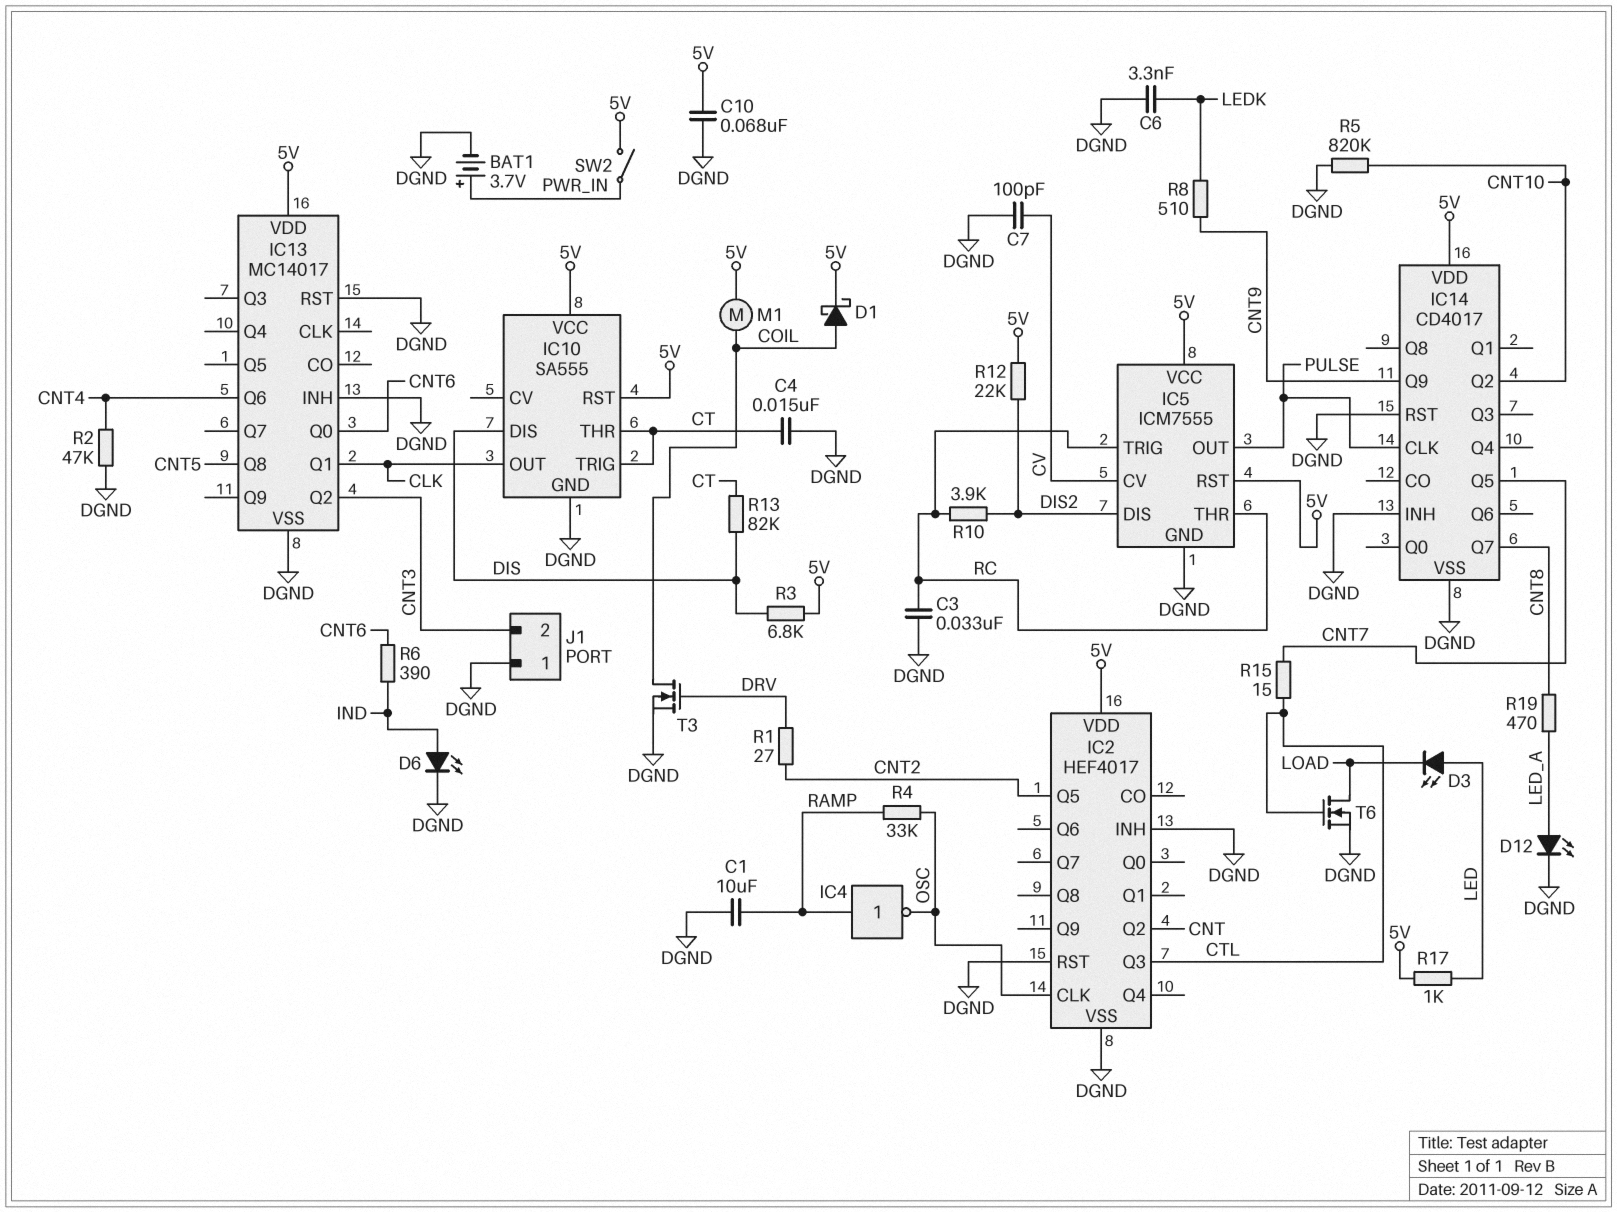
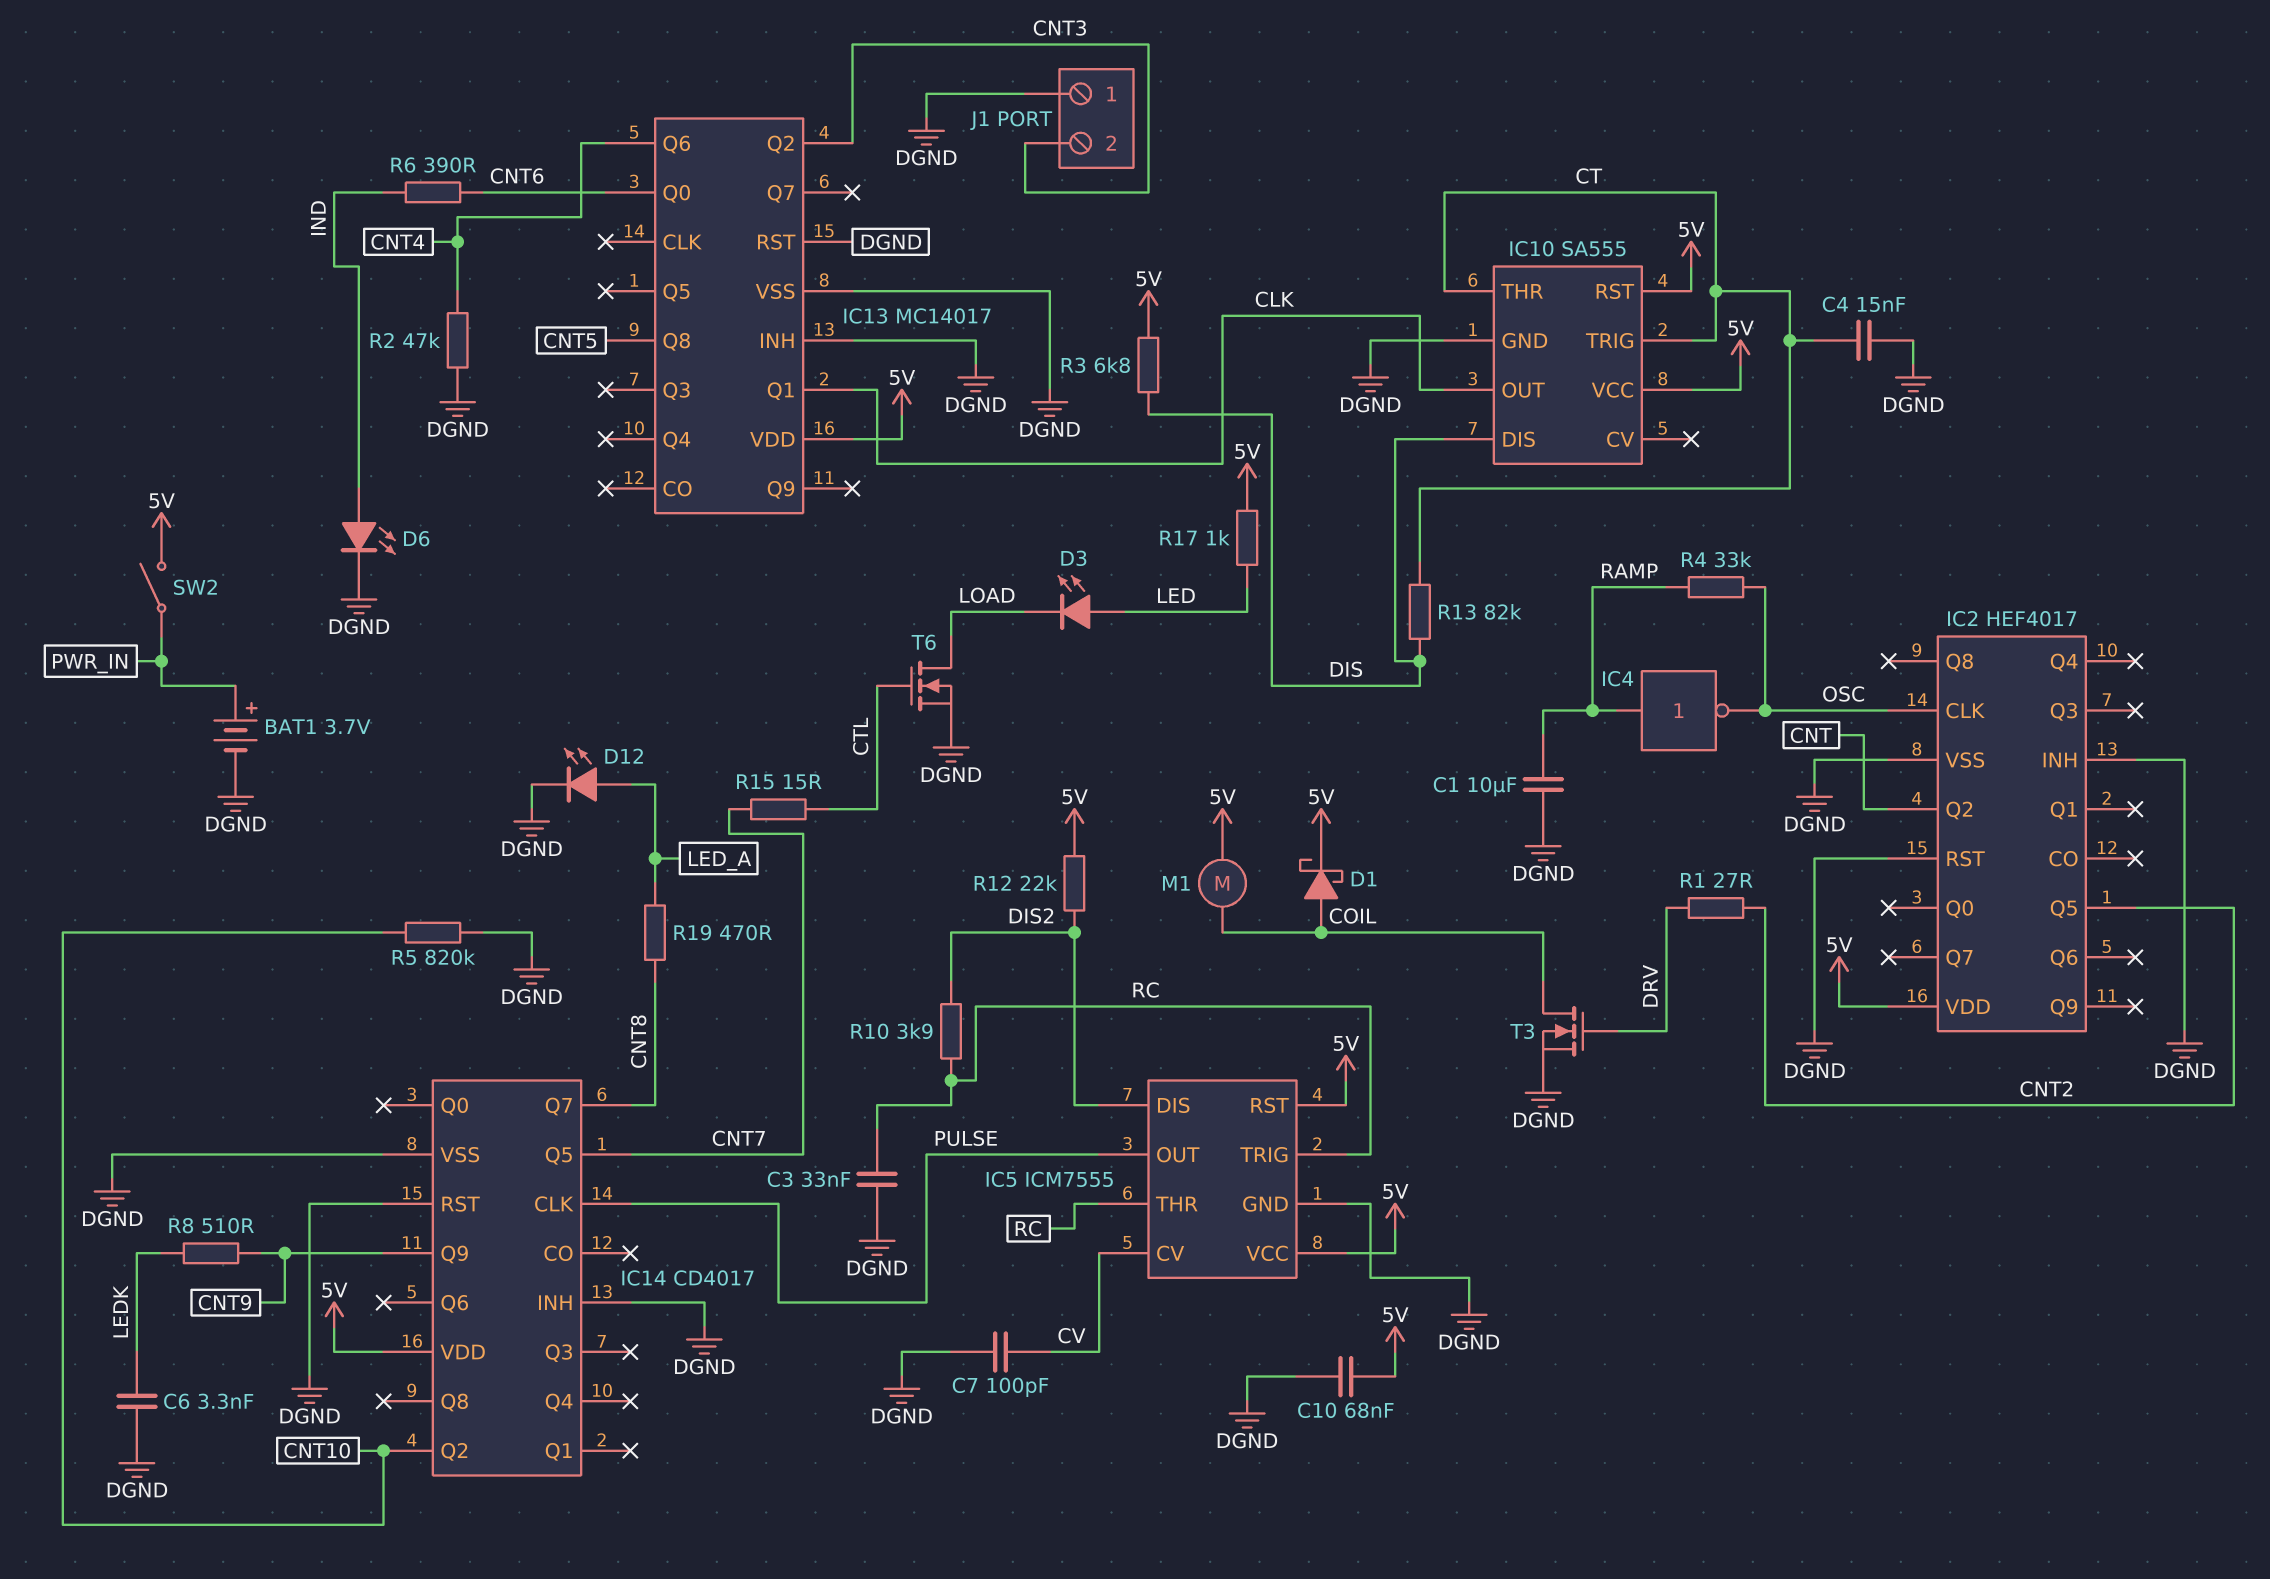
IC2 pin Q3: CTL -> none

